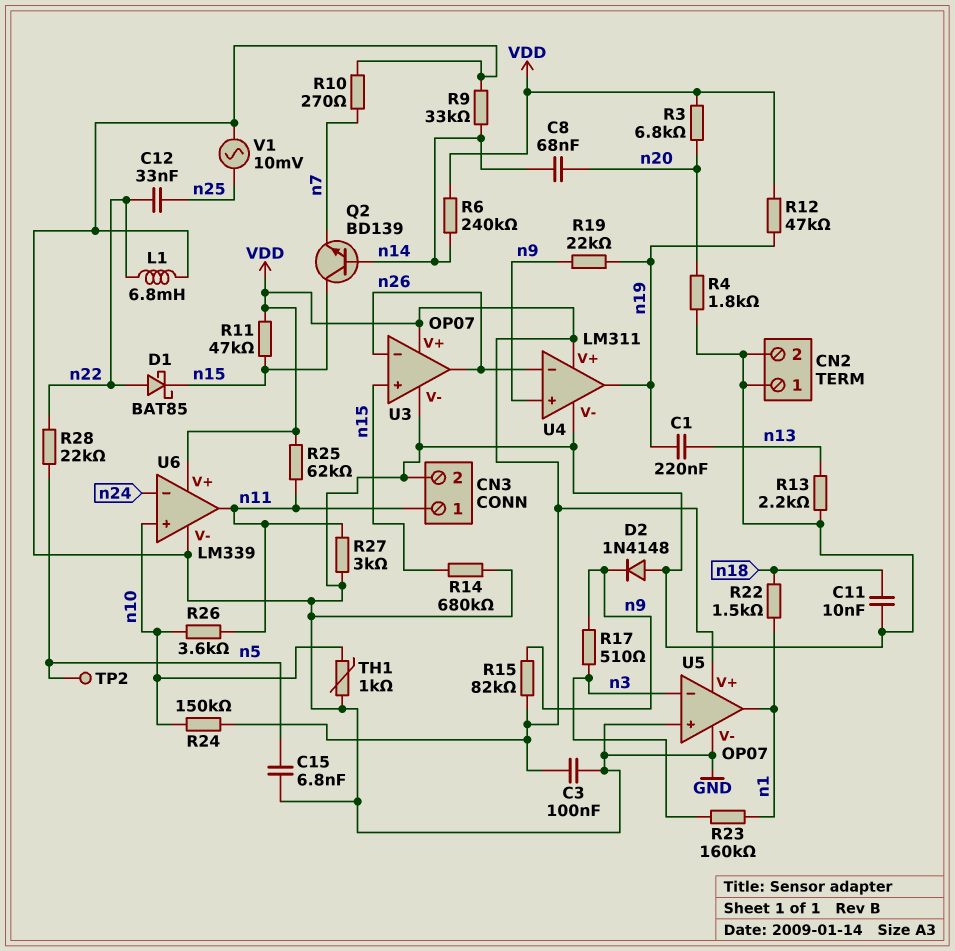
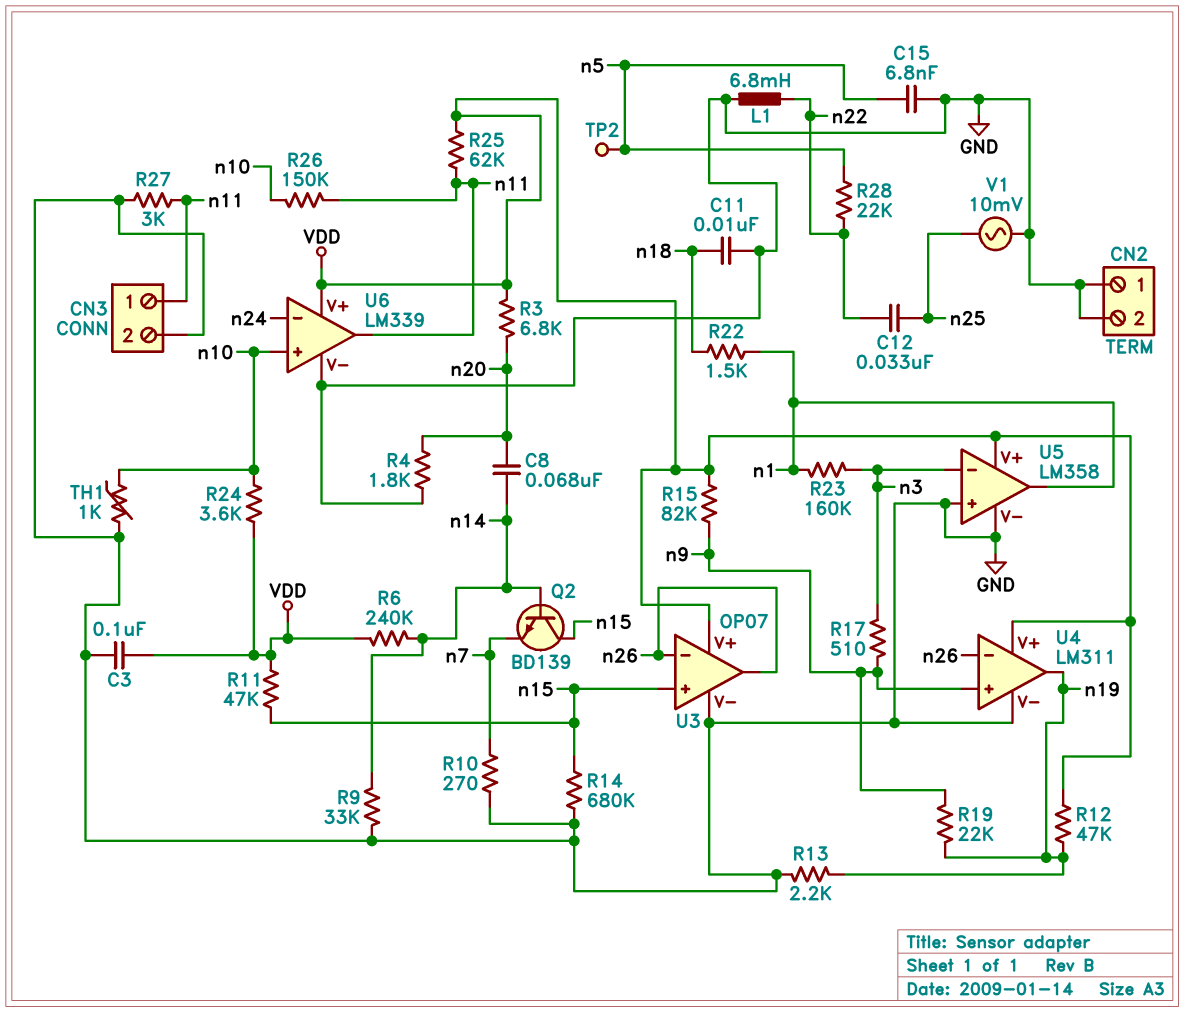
C1: 220nF (n13, n19) -> none
D1: schottky BAT85 (A n22, K n15) -> none
D2: diode 1N4148 (A GND, K n9) -> none
R13: 2.2k (GND, n13) -> 2.2k (GND, n19)
R24: 150k (VDD, n10) -> 3.6k (VDD, n10)
R26: 3.6k (n10, n11) -> 150k (n10, n11)
U5: OP07 -> LM358

